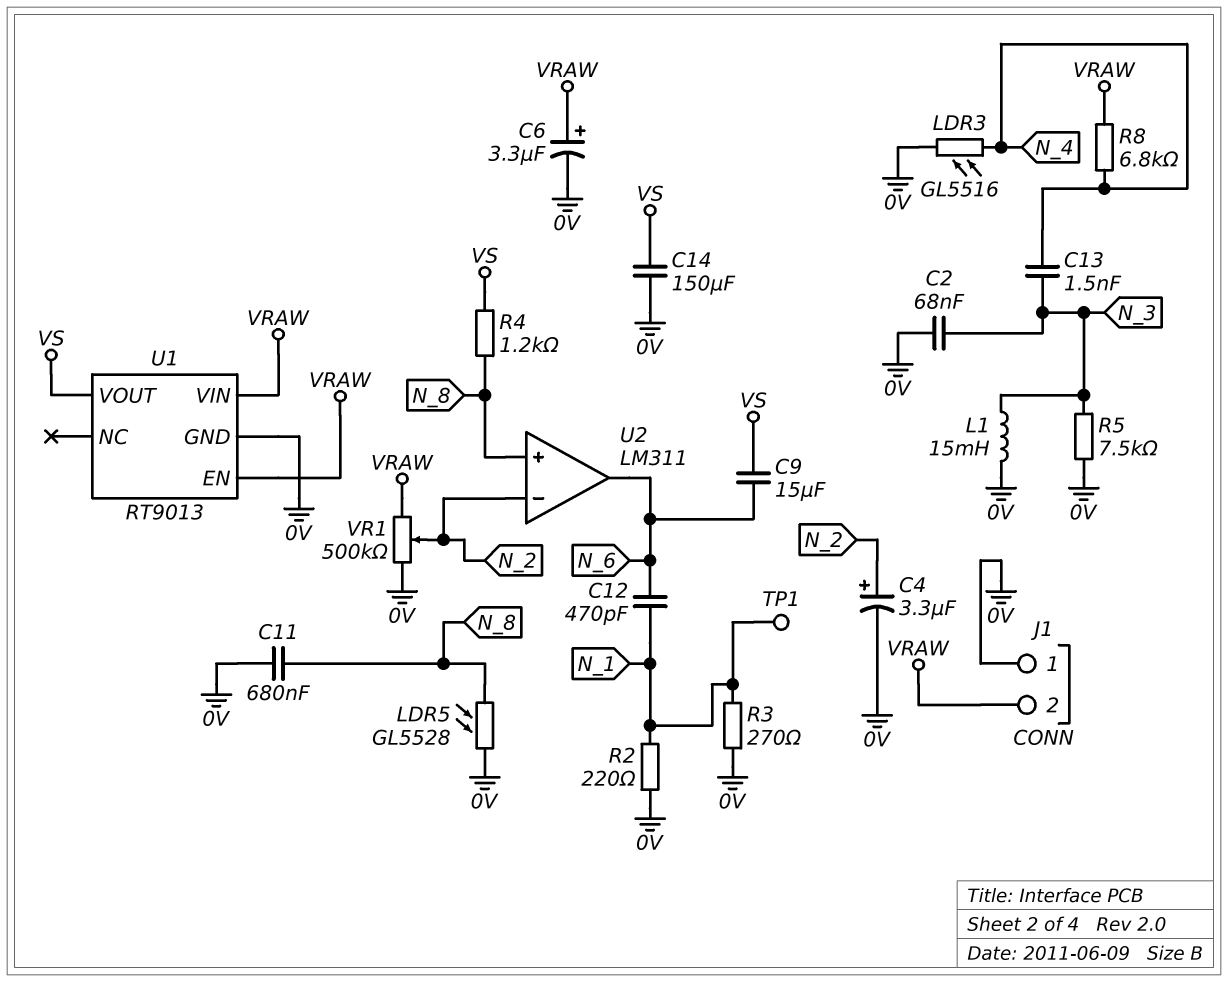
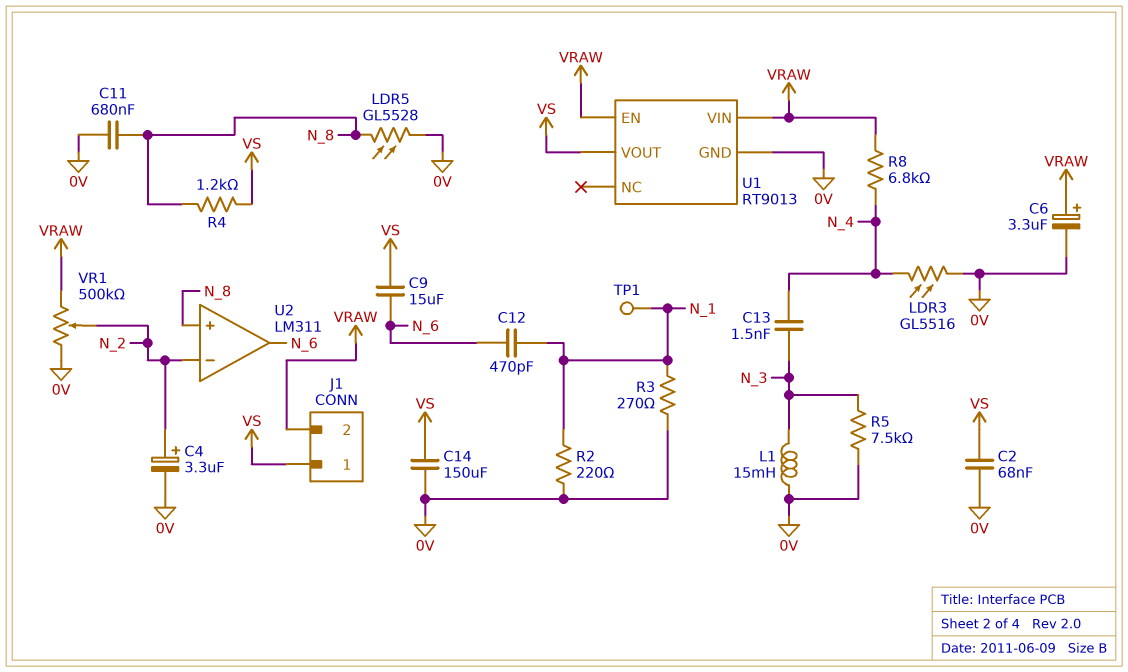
C2: 68nF (0V, N_3) -> 68nF (0V, VS)
J1 pin 1: 0V -> VS

